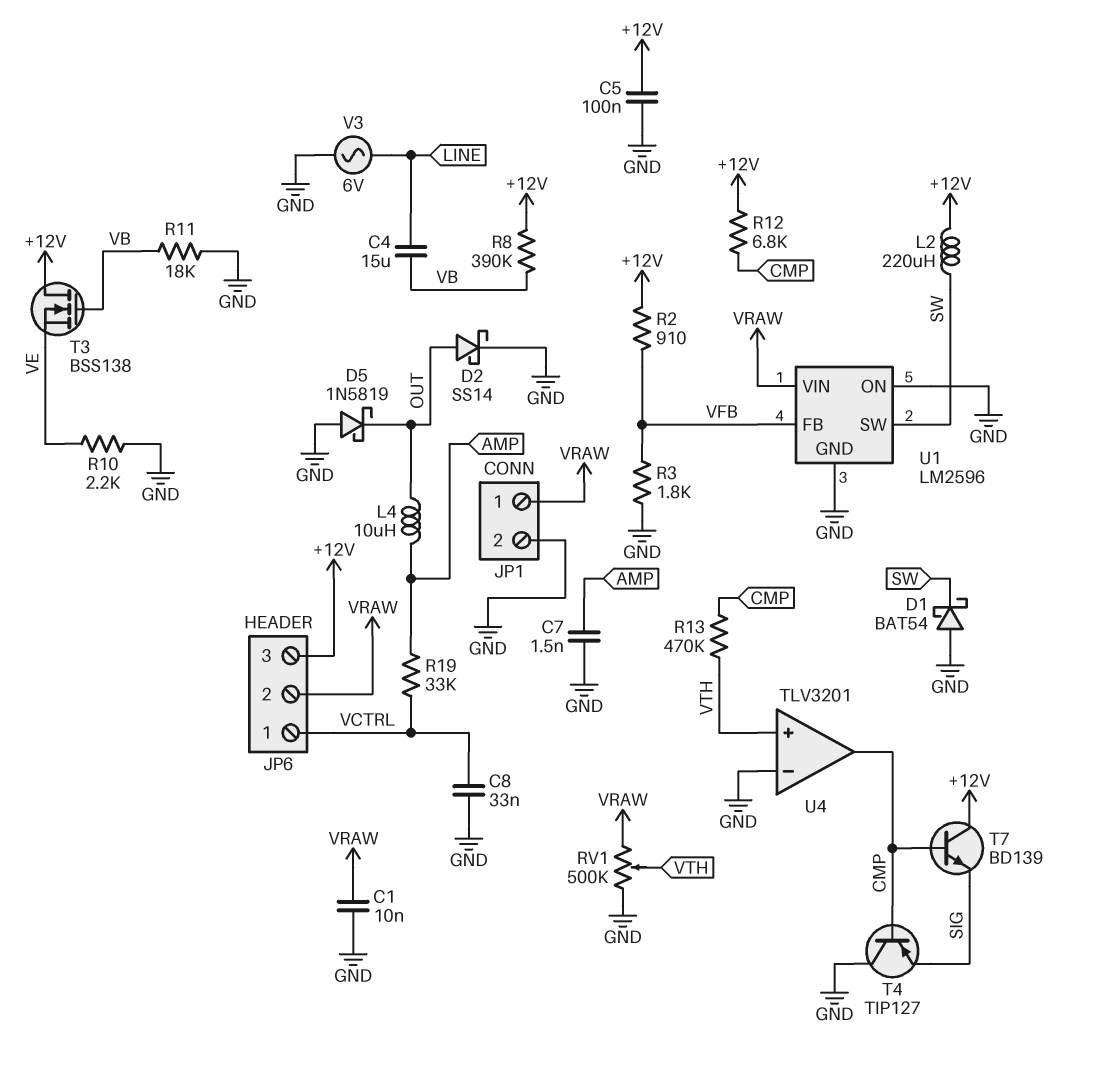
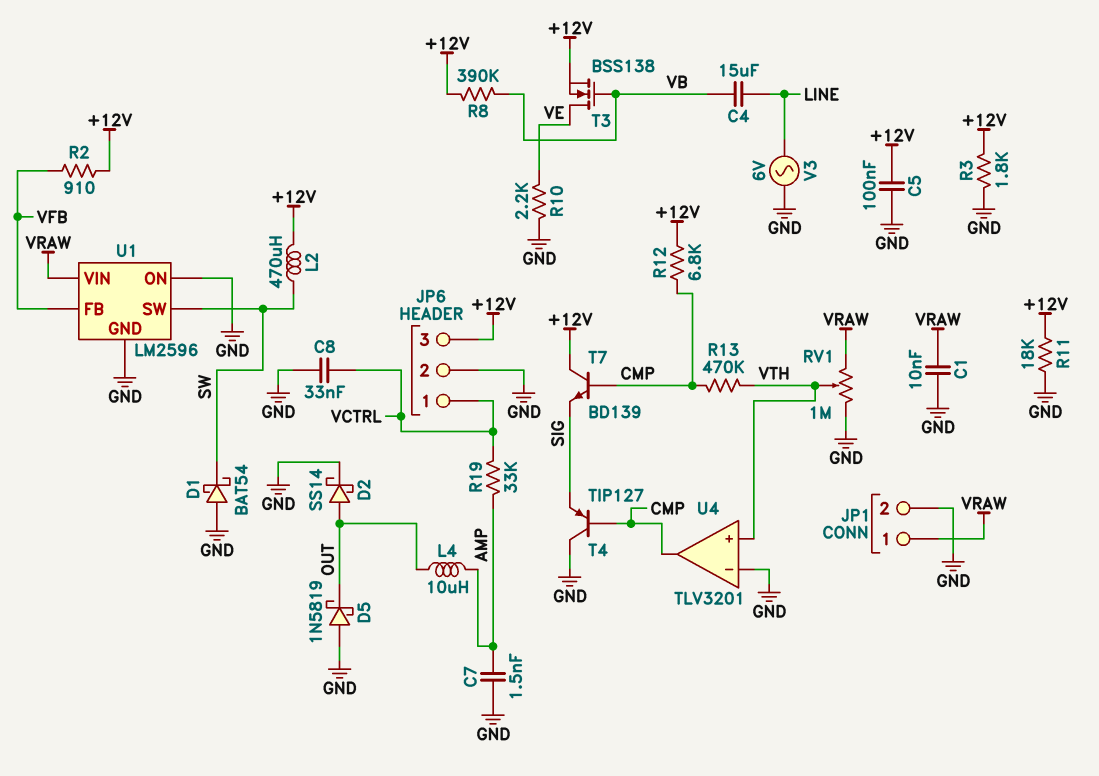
JP6 pin 2: VRAW -> GND
L2: 220uH (+12V, SW) -> 470uH (+12V, SW)
R3: 1.8k (GND, VFB) -> 1.8k (+12V, GND)
R11: 18k (GND, VB) -> 18k (+12V, GND)
RV1: 500k (GND, VRAW, wiper VTH) -> 1M (GND, VRAW, wiper VTH)
T3: NMOS BSS138 (G VB, D +12V, S VE) -> NMOS BSS138 (G VB, D VE, S +12V)

